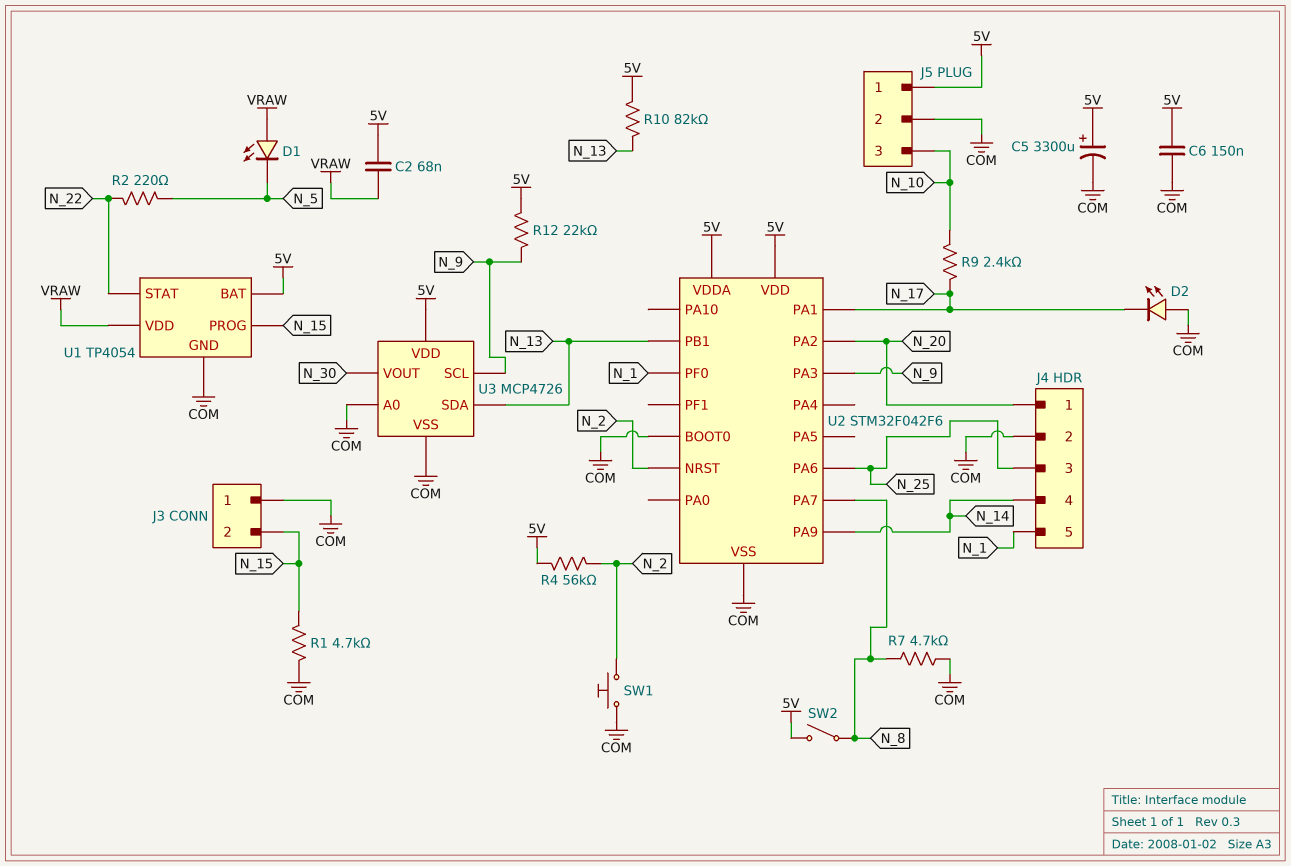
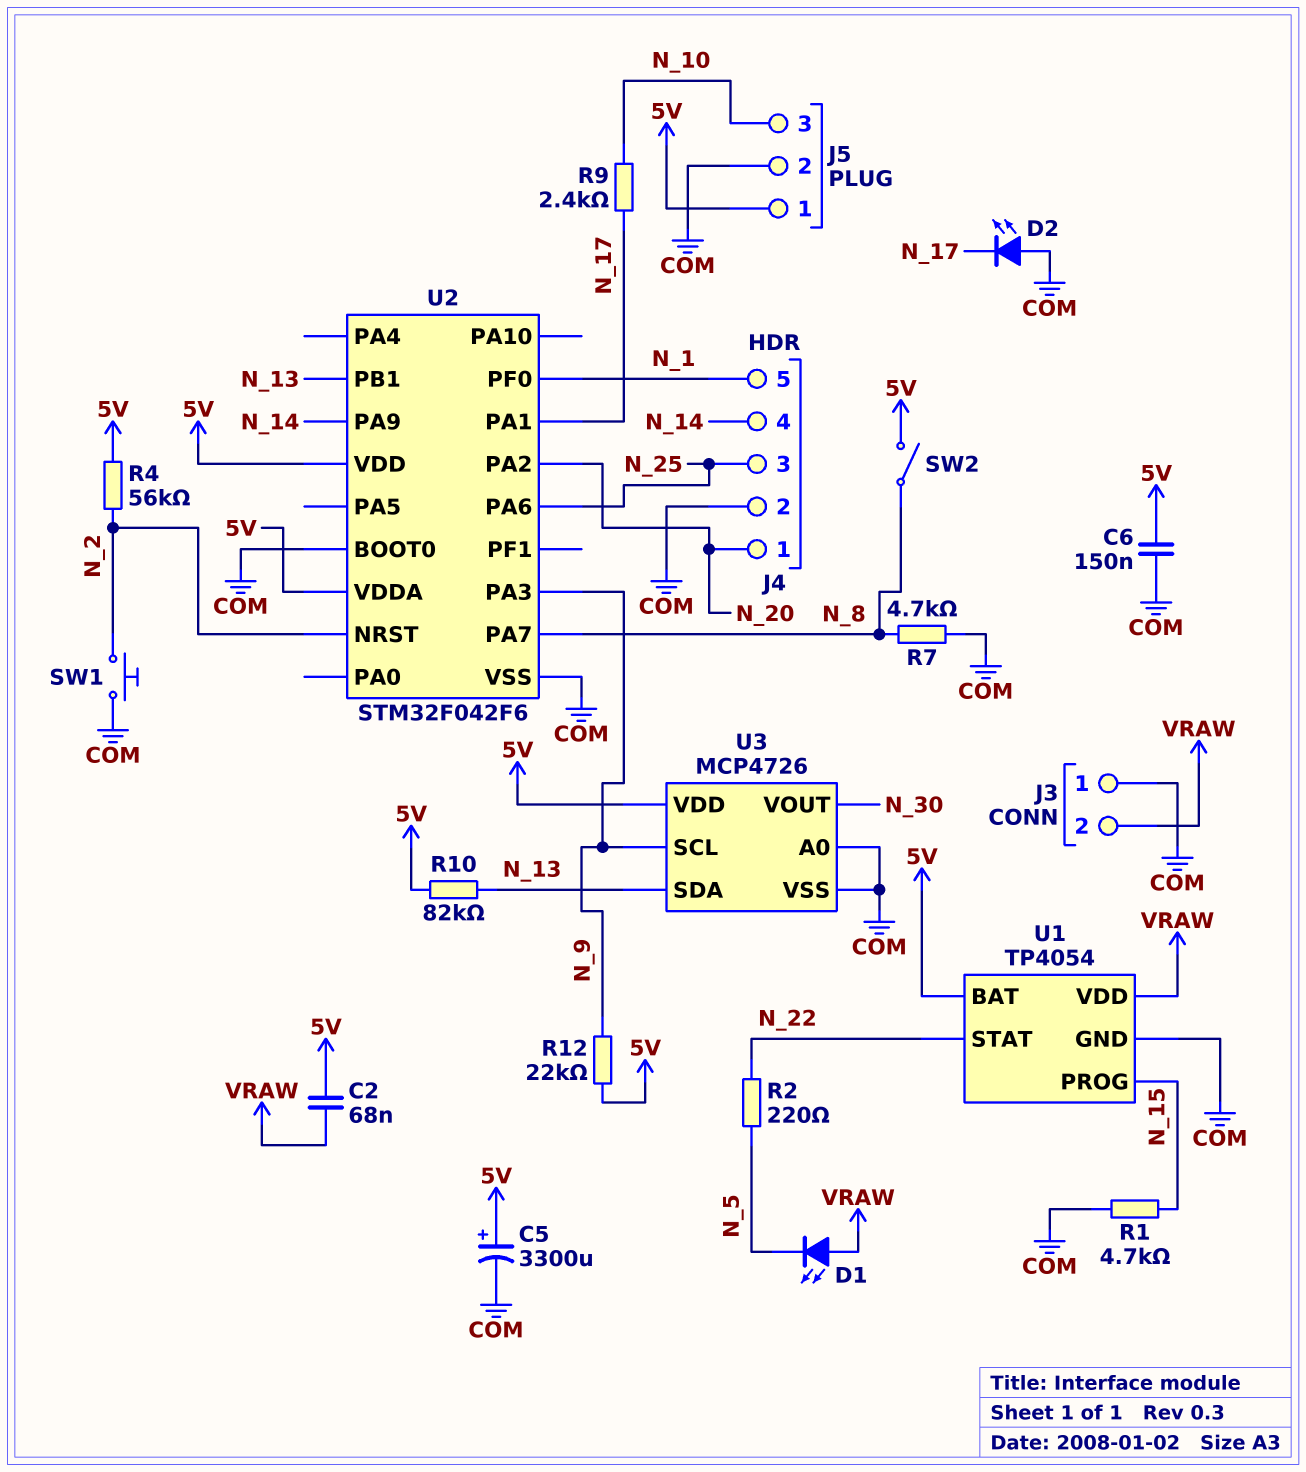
J3 pin 2: N_15 -> VRAW

